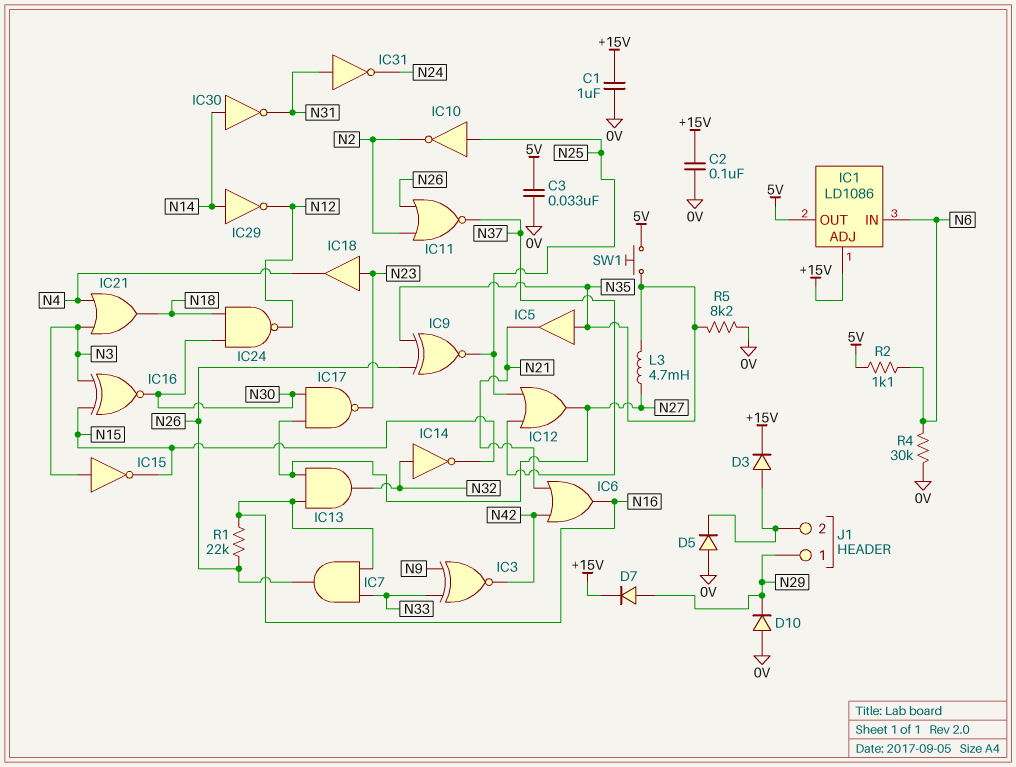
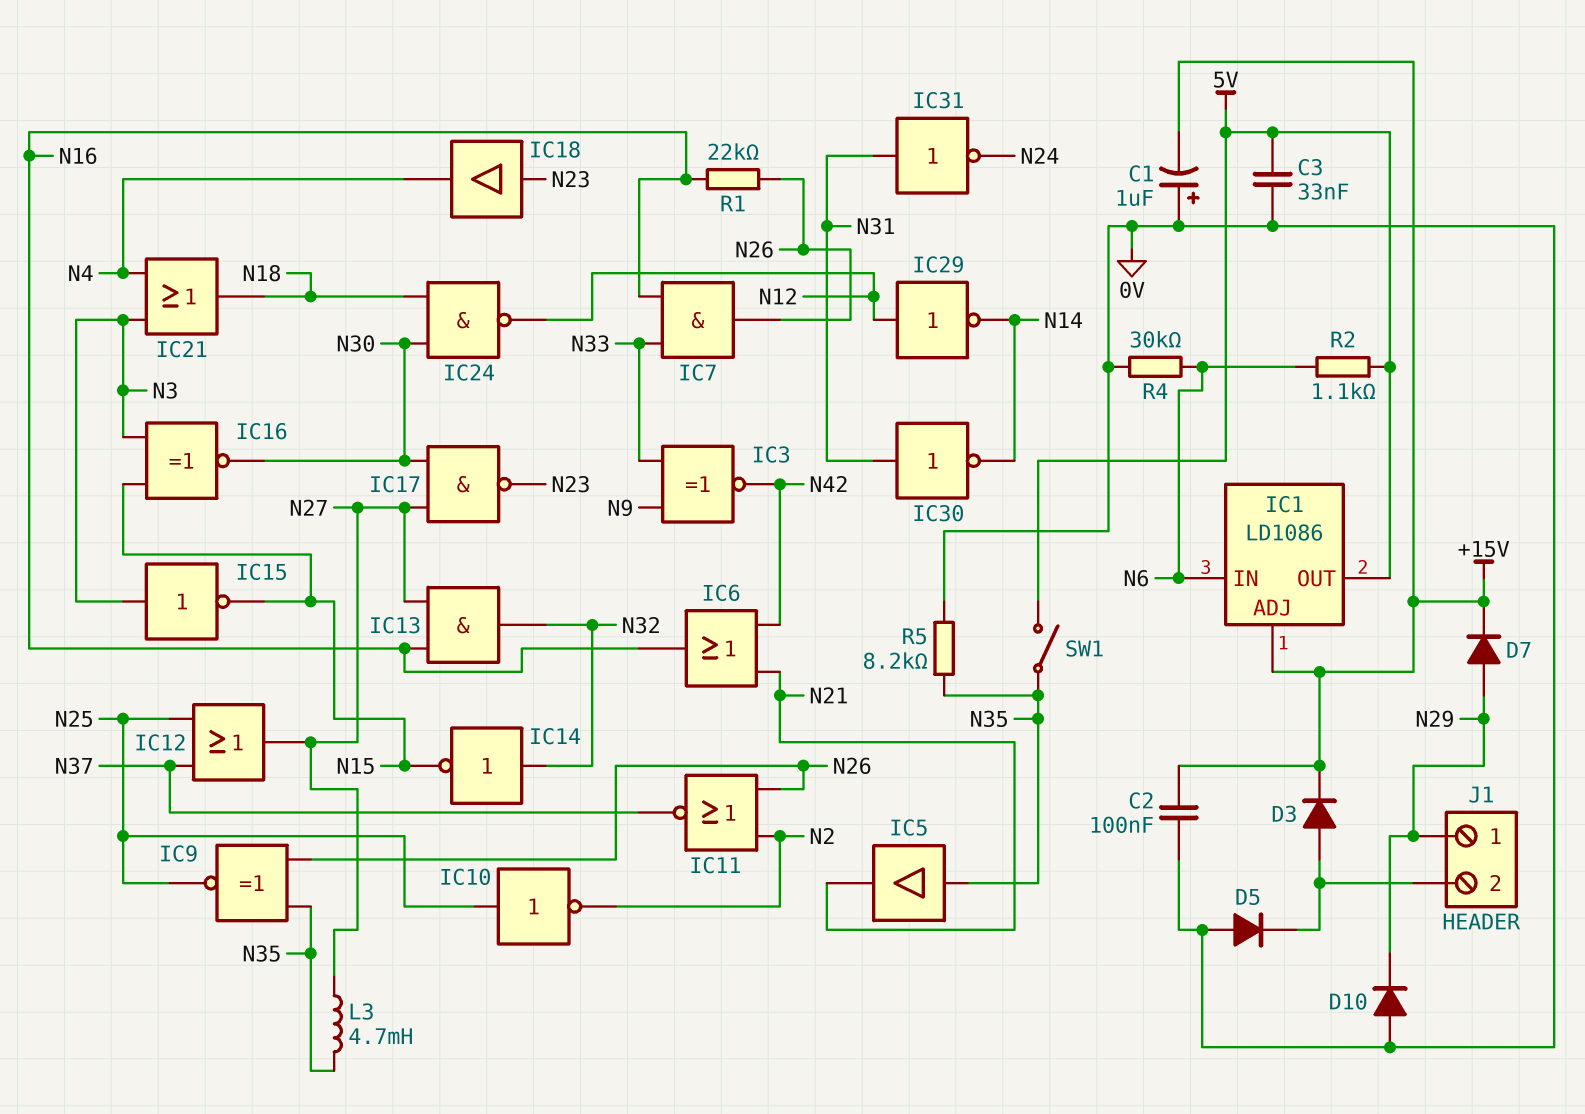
C1: 1uF (+15V, 0V) -> 1uF (plus 0V, minus +15V)
IC29: NOT (in N14, out N12) -> NOT (in N12, out N14)
IC30: NOT (in N14, out N31) -> NOT (in N31, out N14)
SW1: button (5V, N35) -> switch (5V, N35)

